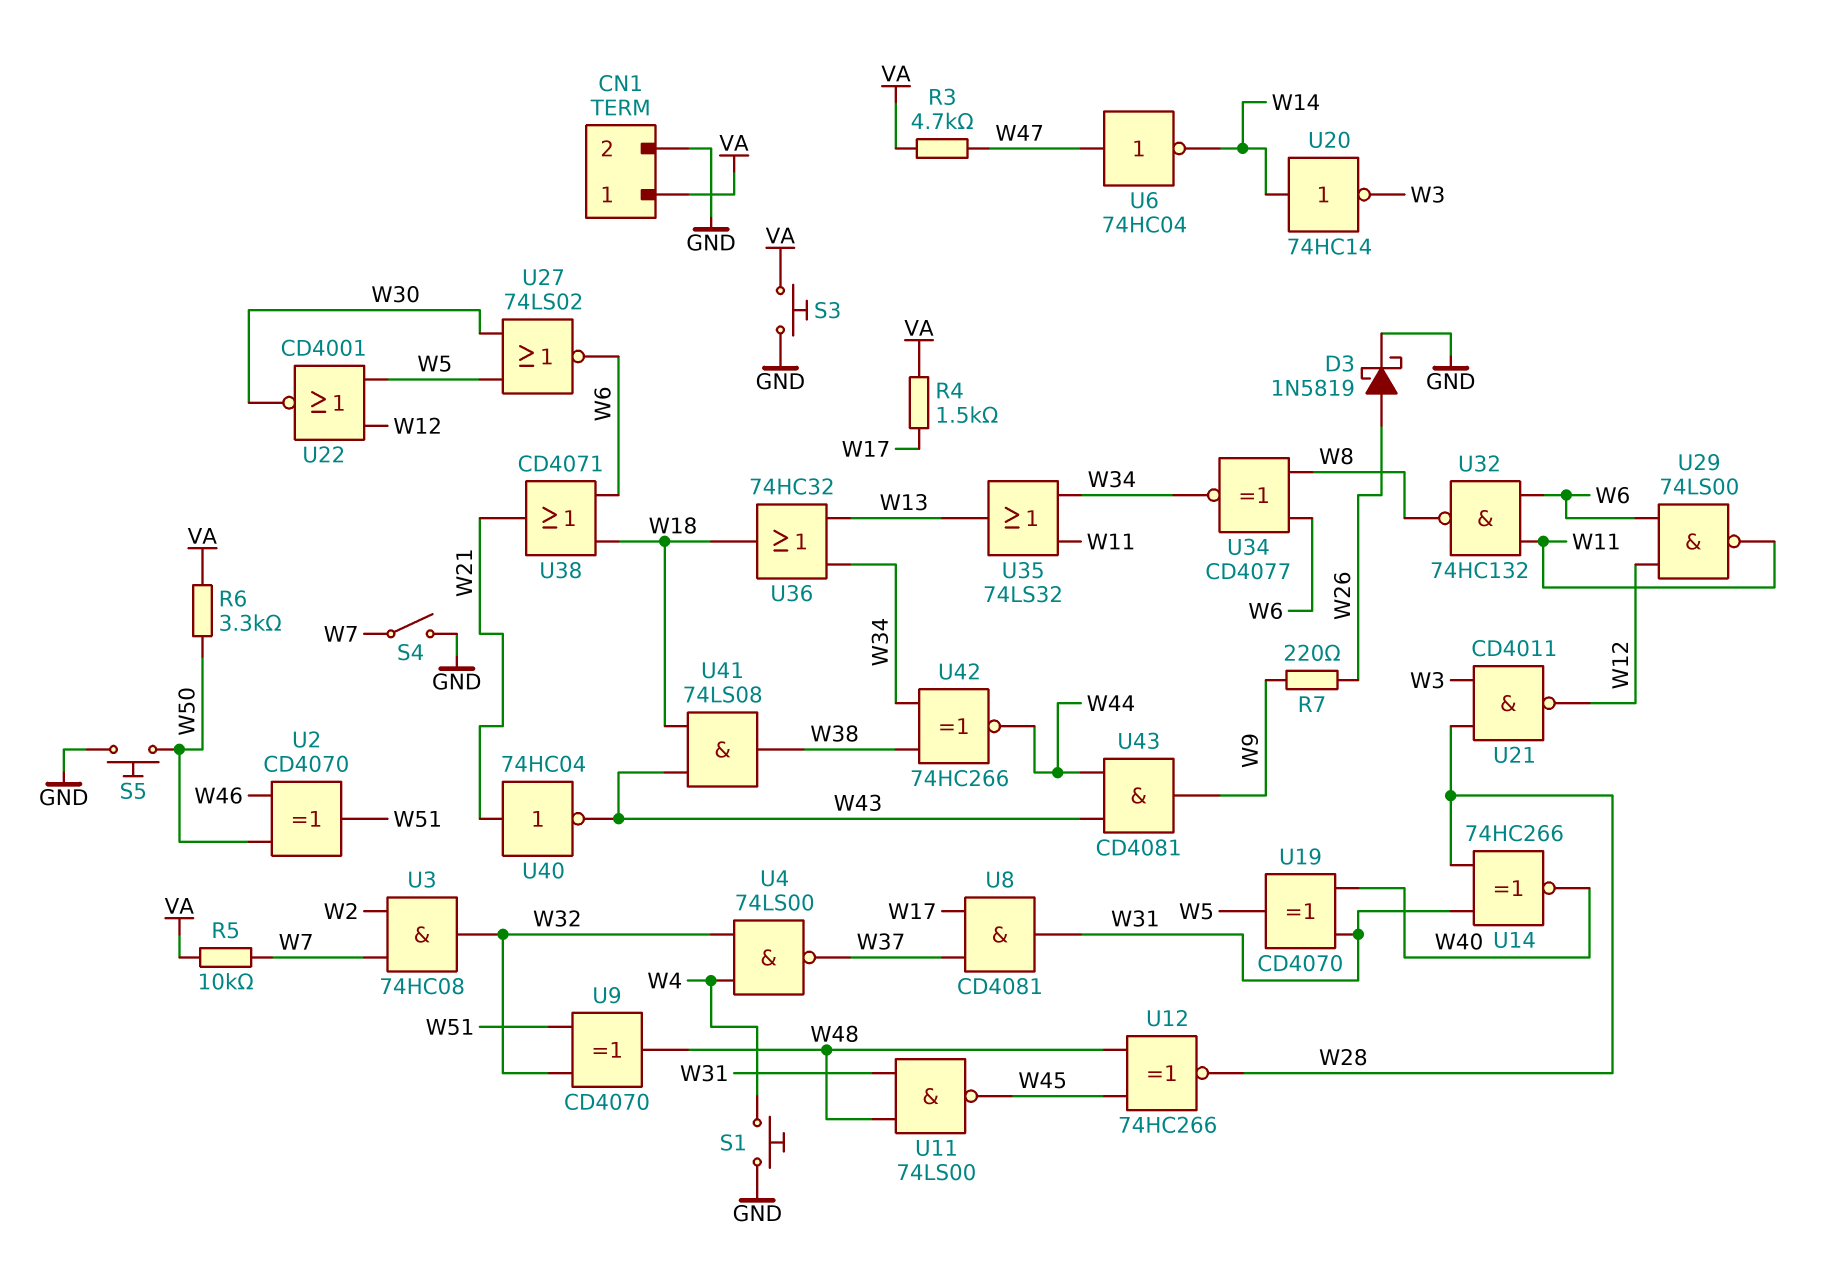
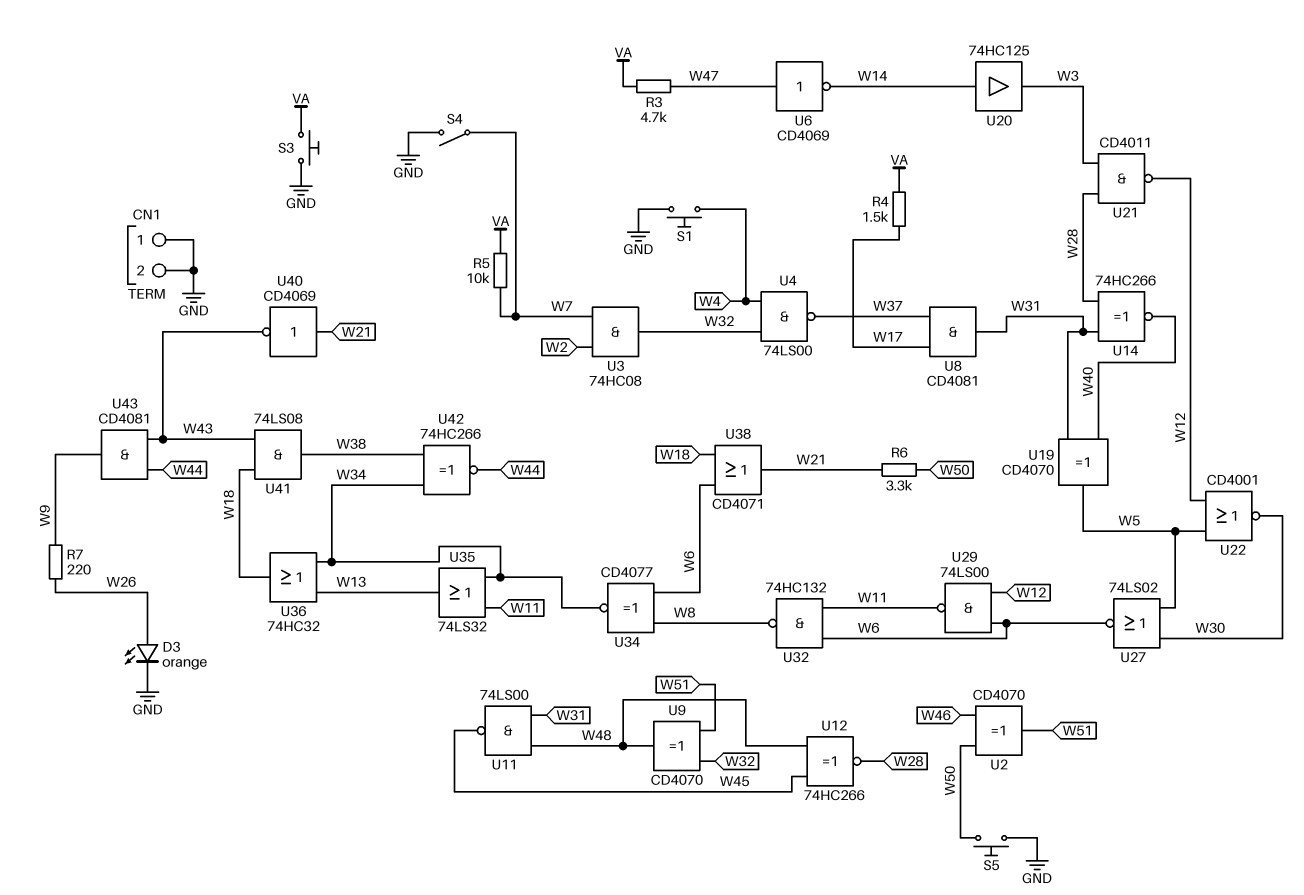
CN1 pin 1: VA -> GND
D3: schottky 1N5819 (A W26, K GND) -> LED orange (A W26, K GND)
R6: 3.3k (VA, W50) -> 3.3k (W21, W50)
U6: NOT 74HC04 (in W47, out W14) -> NOT CD4069 (in W47, out W14)
U20: NOT 74HC14 (in W14, out W3) -> buffer 74HC125 (in W14, out W3)
U40: NOT 74HC04 (in W21, out W43) -> NOT CD4069 (in W21, out W43)

